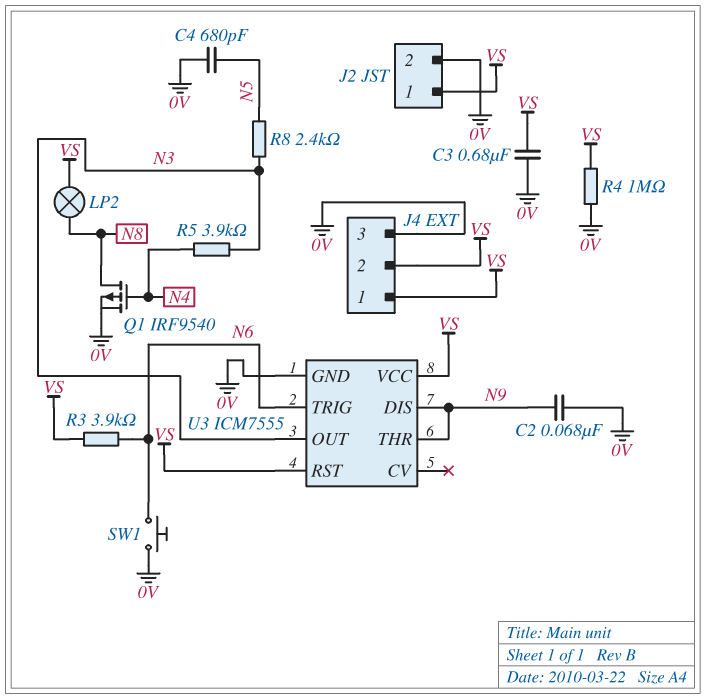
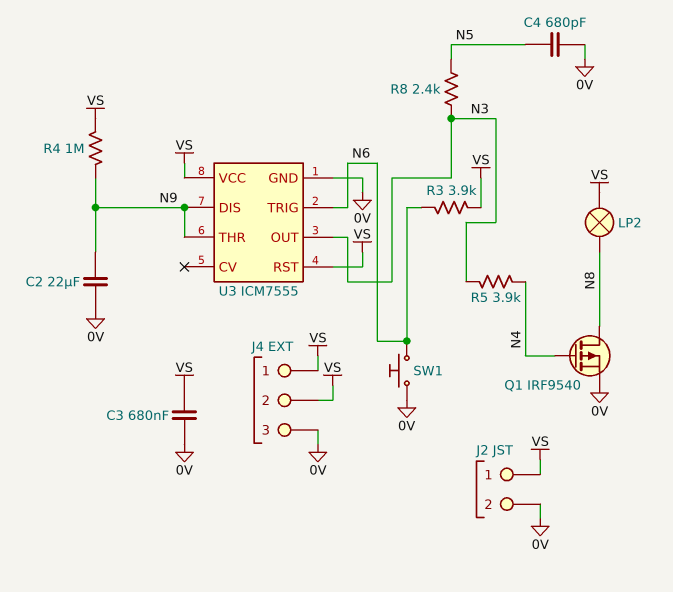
C2: 68nF (0V, N9) -> 22uF (0V, N9)
R4: 1M (0V, VS) -> 1M (N9, VS)

